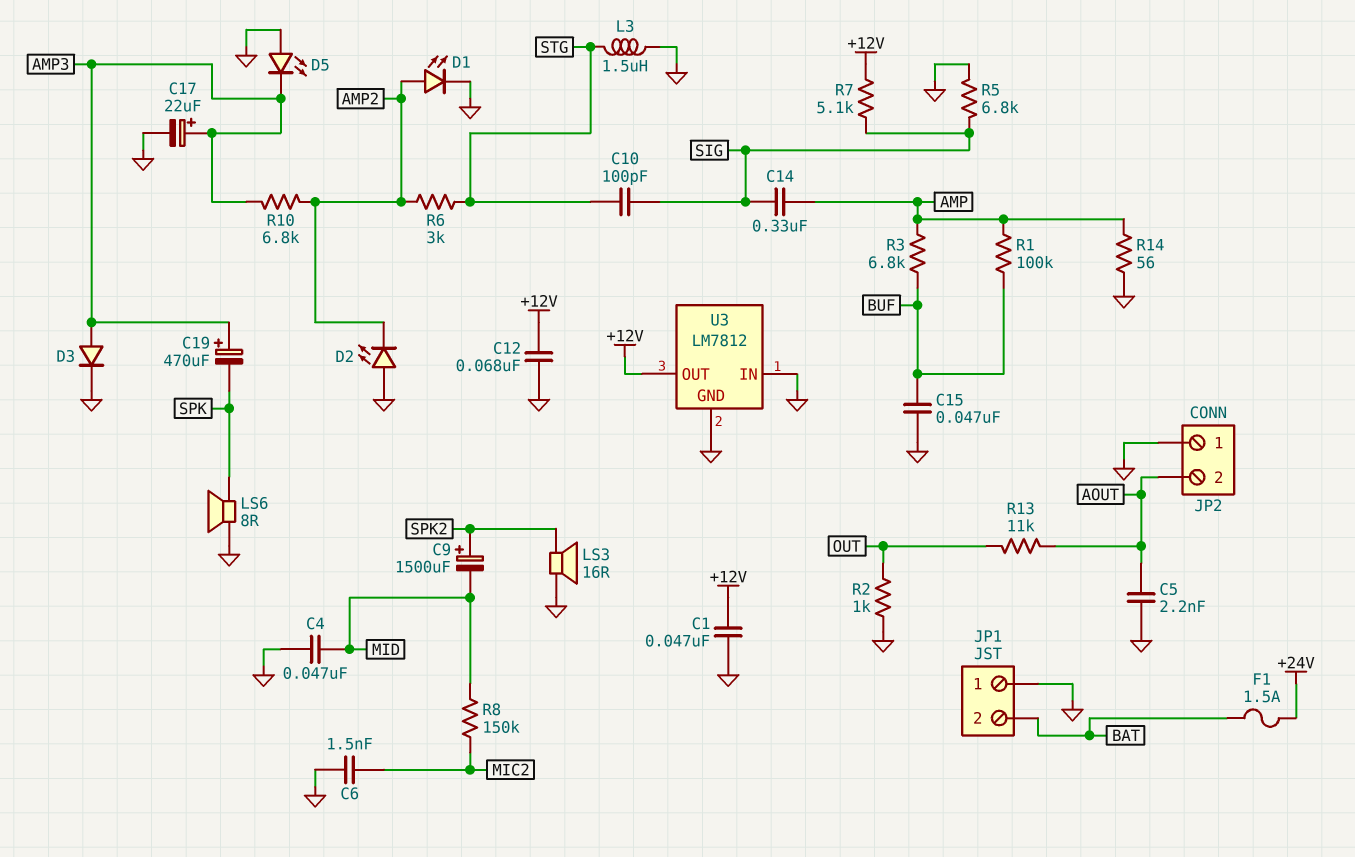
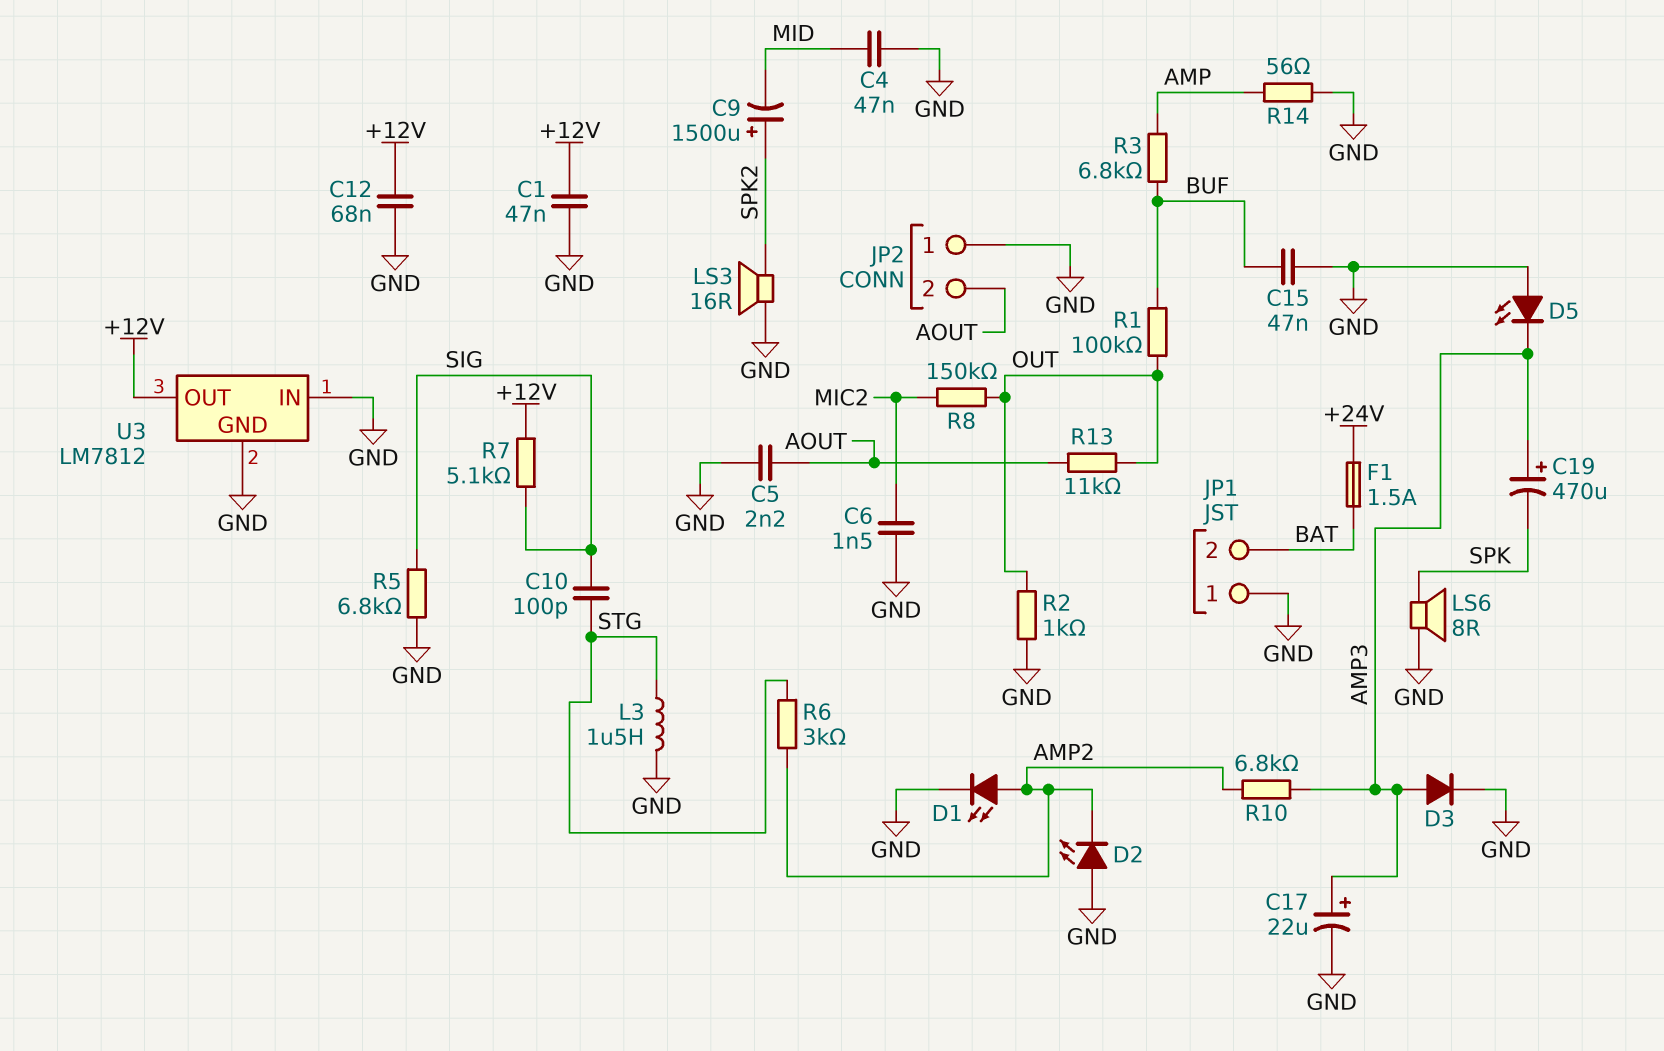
C14: 330nF (AMP, SIG) -> none
R1: 100k (AMP, BUF) -> 100k (BUF, OUT)
R8: 150k (MIC2, MID) -> 150k (MIC2, OUT)

